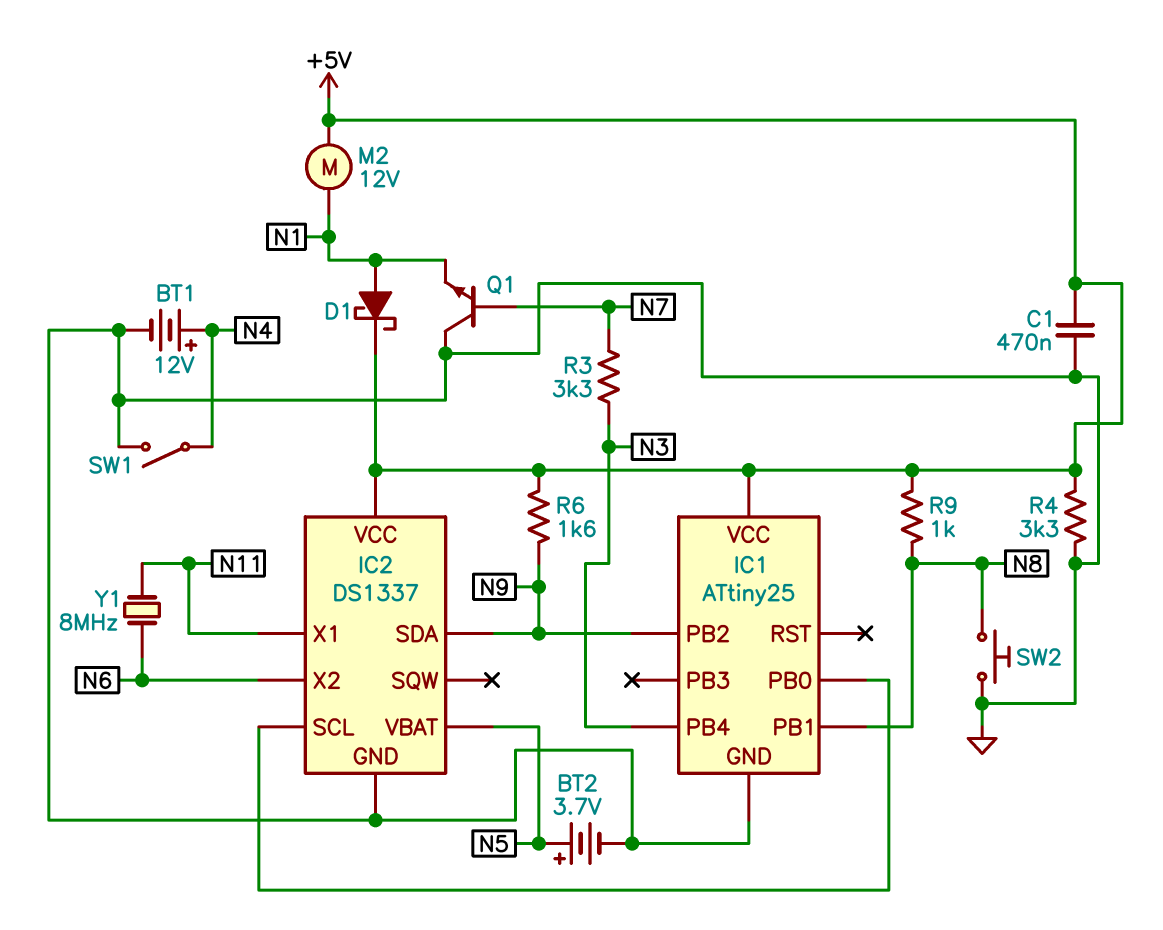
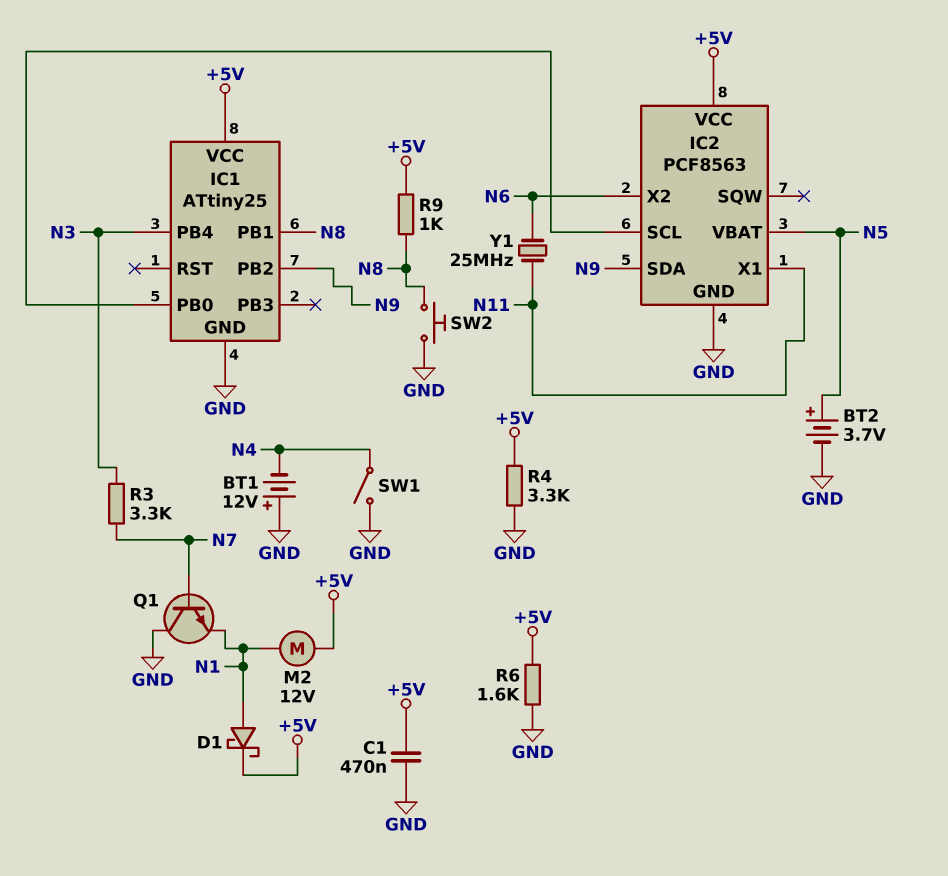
BT1: 12V (plus N4, minus GND) -> 12V (plus GND, minus N4)
IC2: DS1337 -> PCF8563
R6: 1.6k (+5V, N9) -> 1.6k (+5V, GND)
Y1: 8MHz (N6, N11) -> 25MHz (N6, N11)

